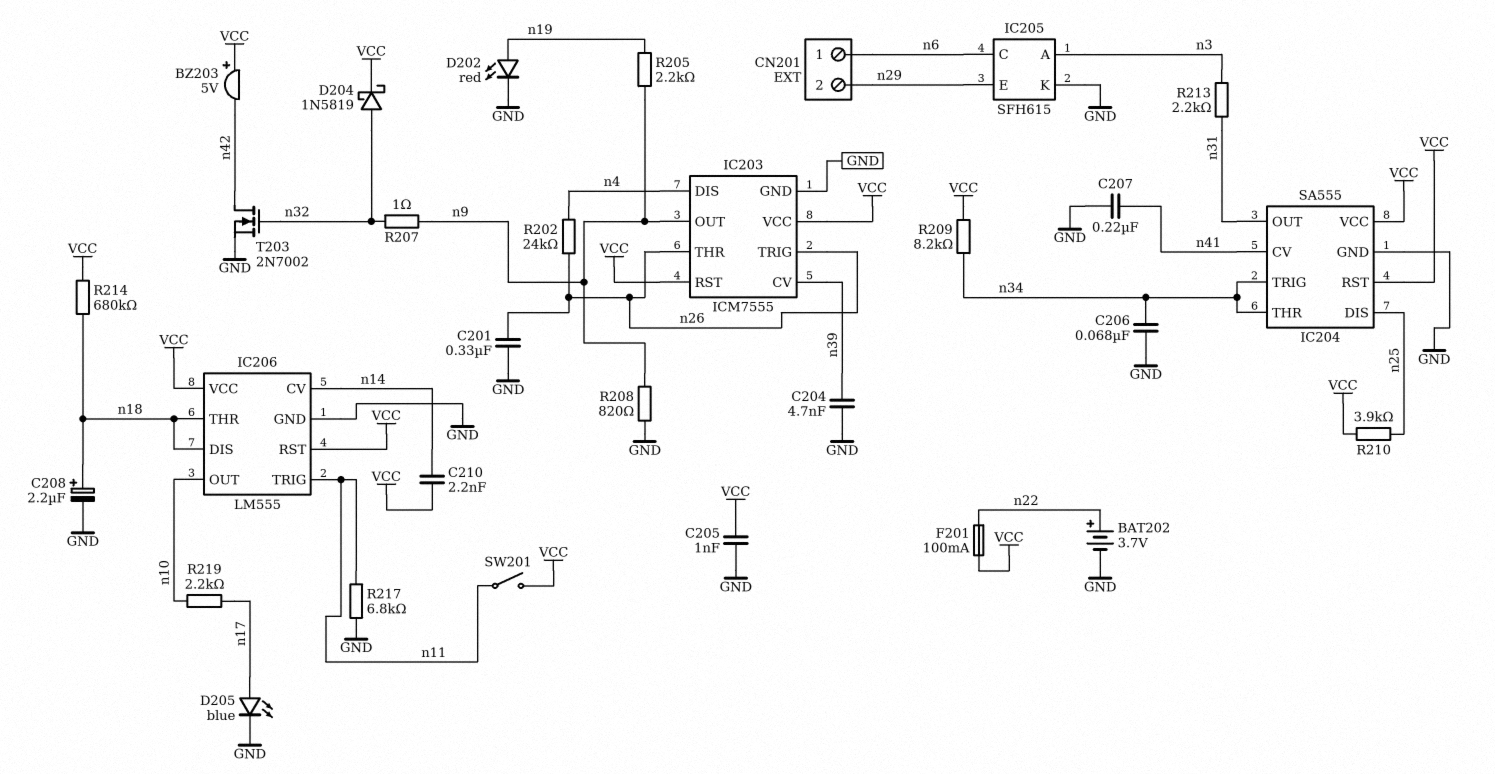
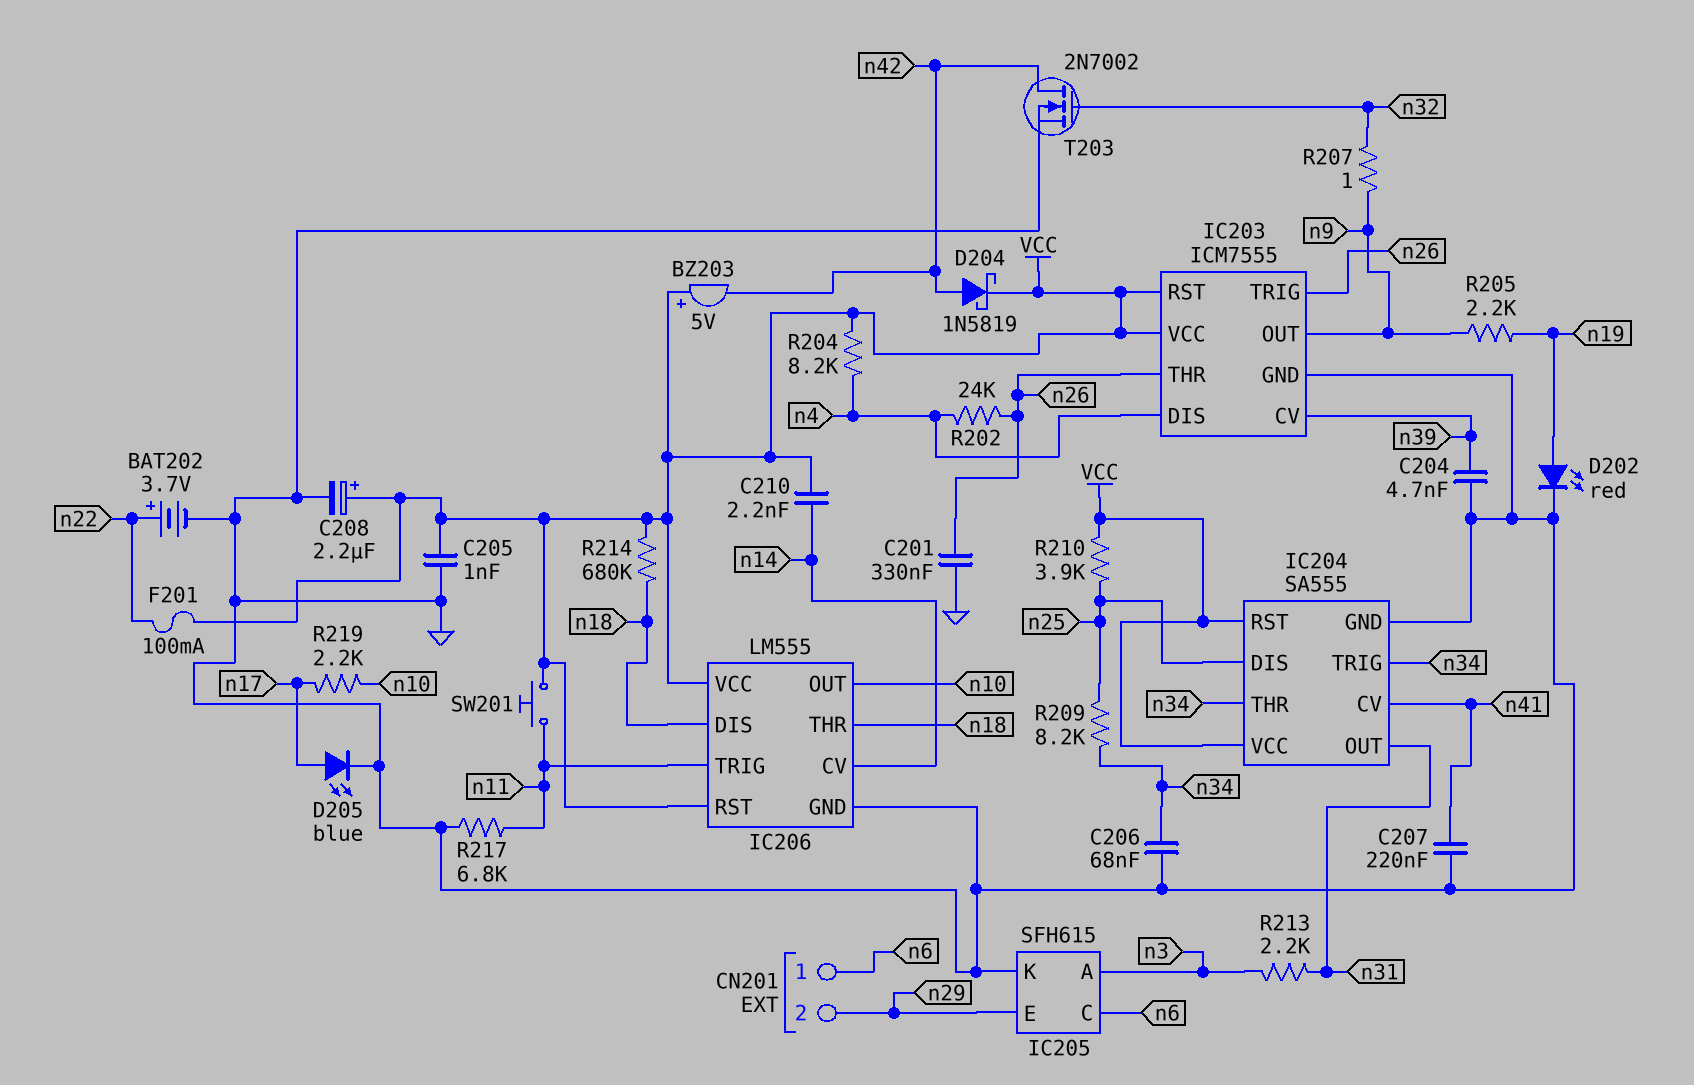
C208: 2.2uF (plus n18, minus GND) -> 2.2uF (plus VCC, minus GND)
D204: schottky 1N5819 (A n32, K VCC) -> schottky 1N5819 (A n42, K VCC)
R204: none -> 8.2k (VCC, n4)
R208: 820 (GND, n9) -> none
R209: 8.2k (VCC, n34) -> 8.2k (n25, n34)
SW201: switch (VCC, n11) -> button (VCC, n11)

